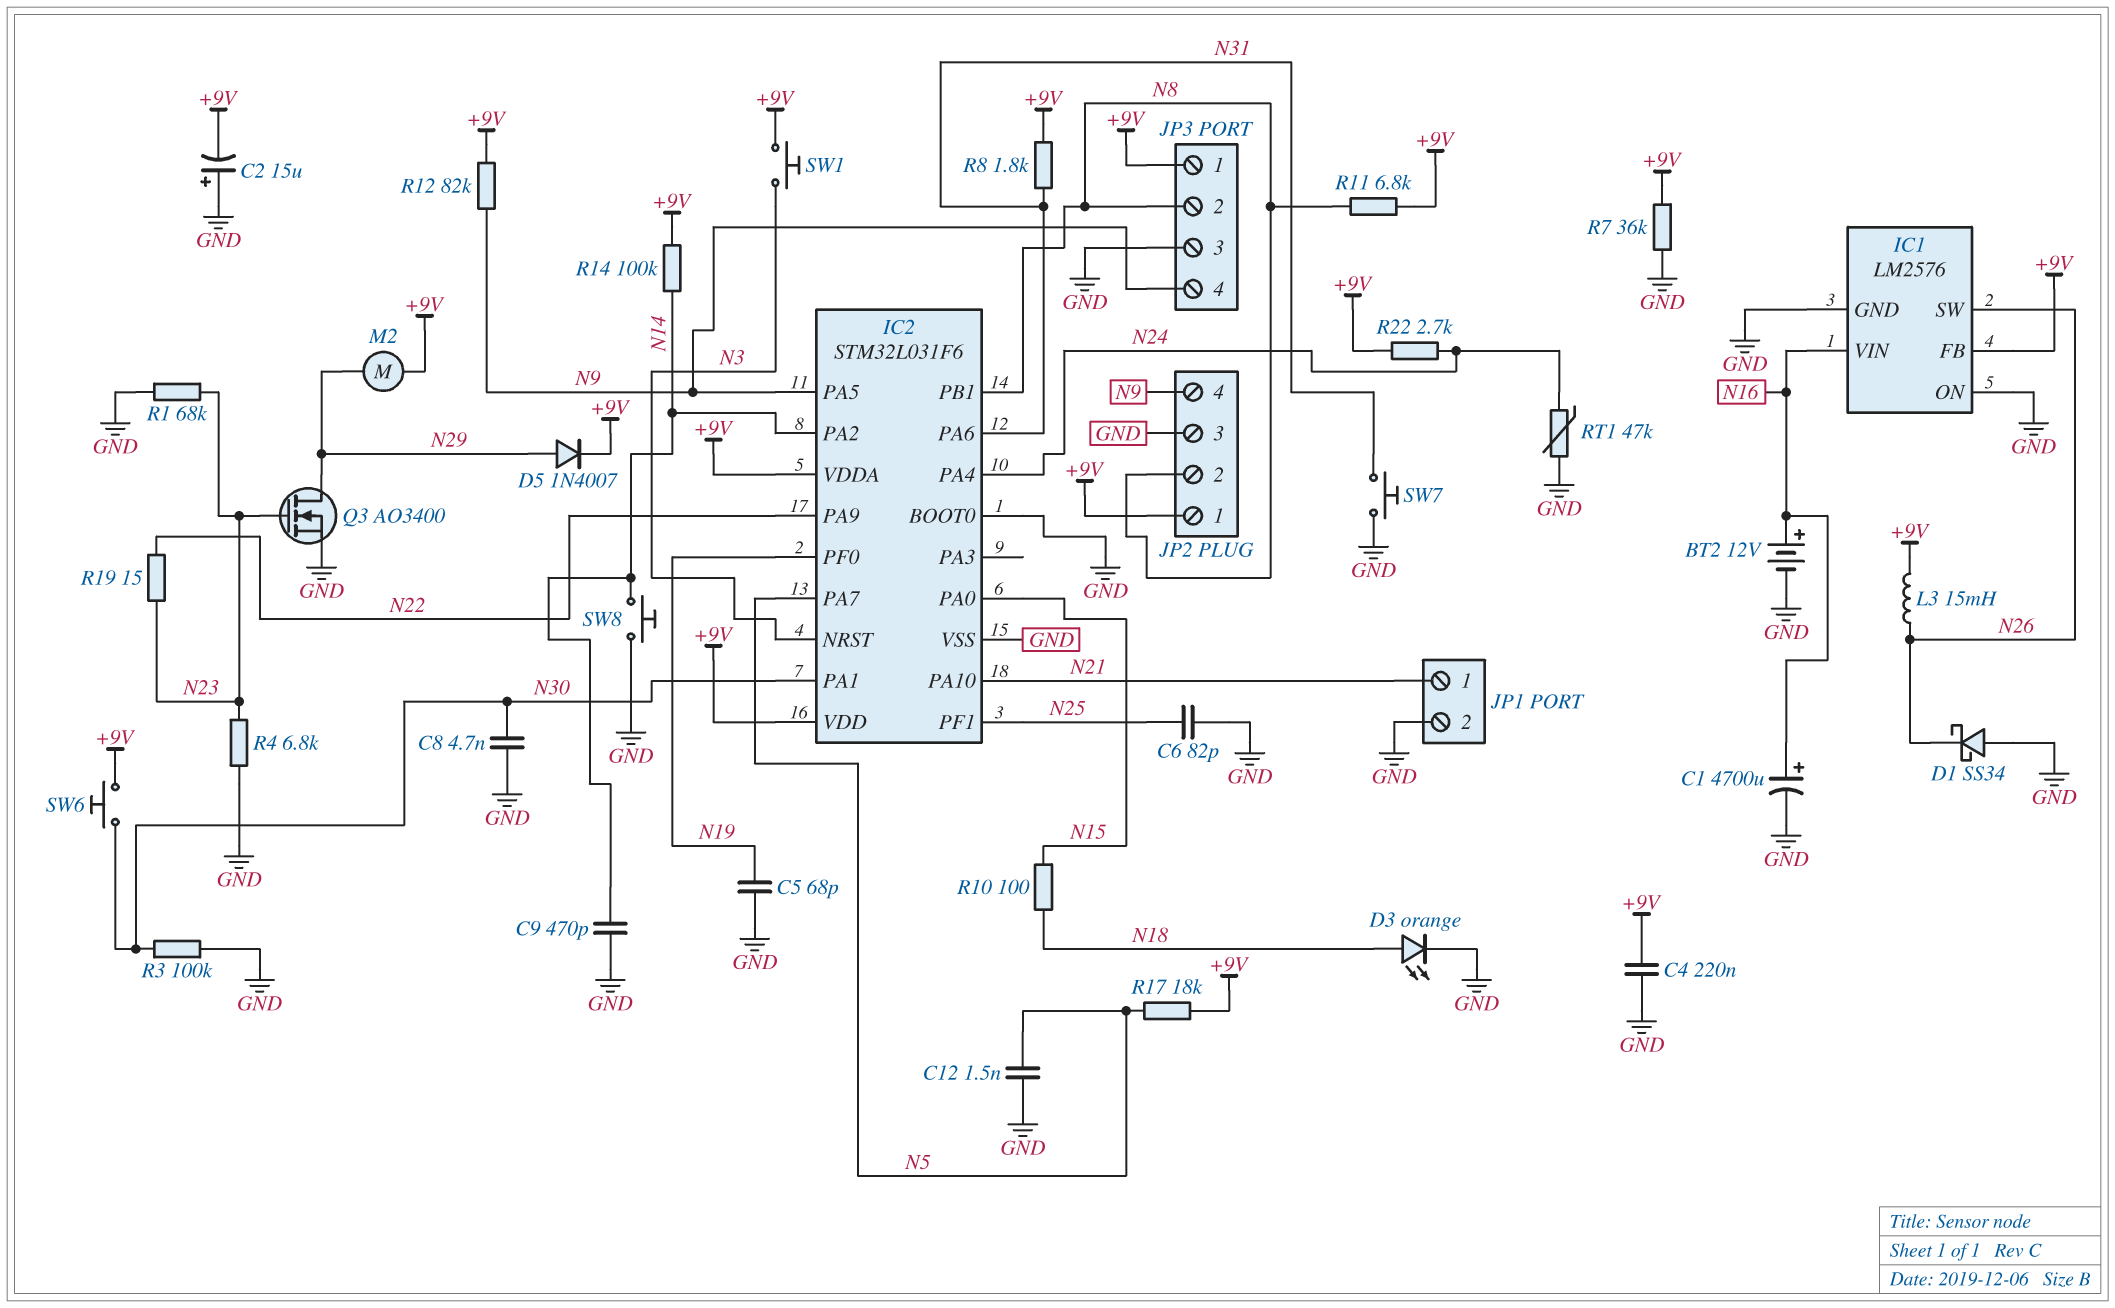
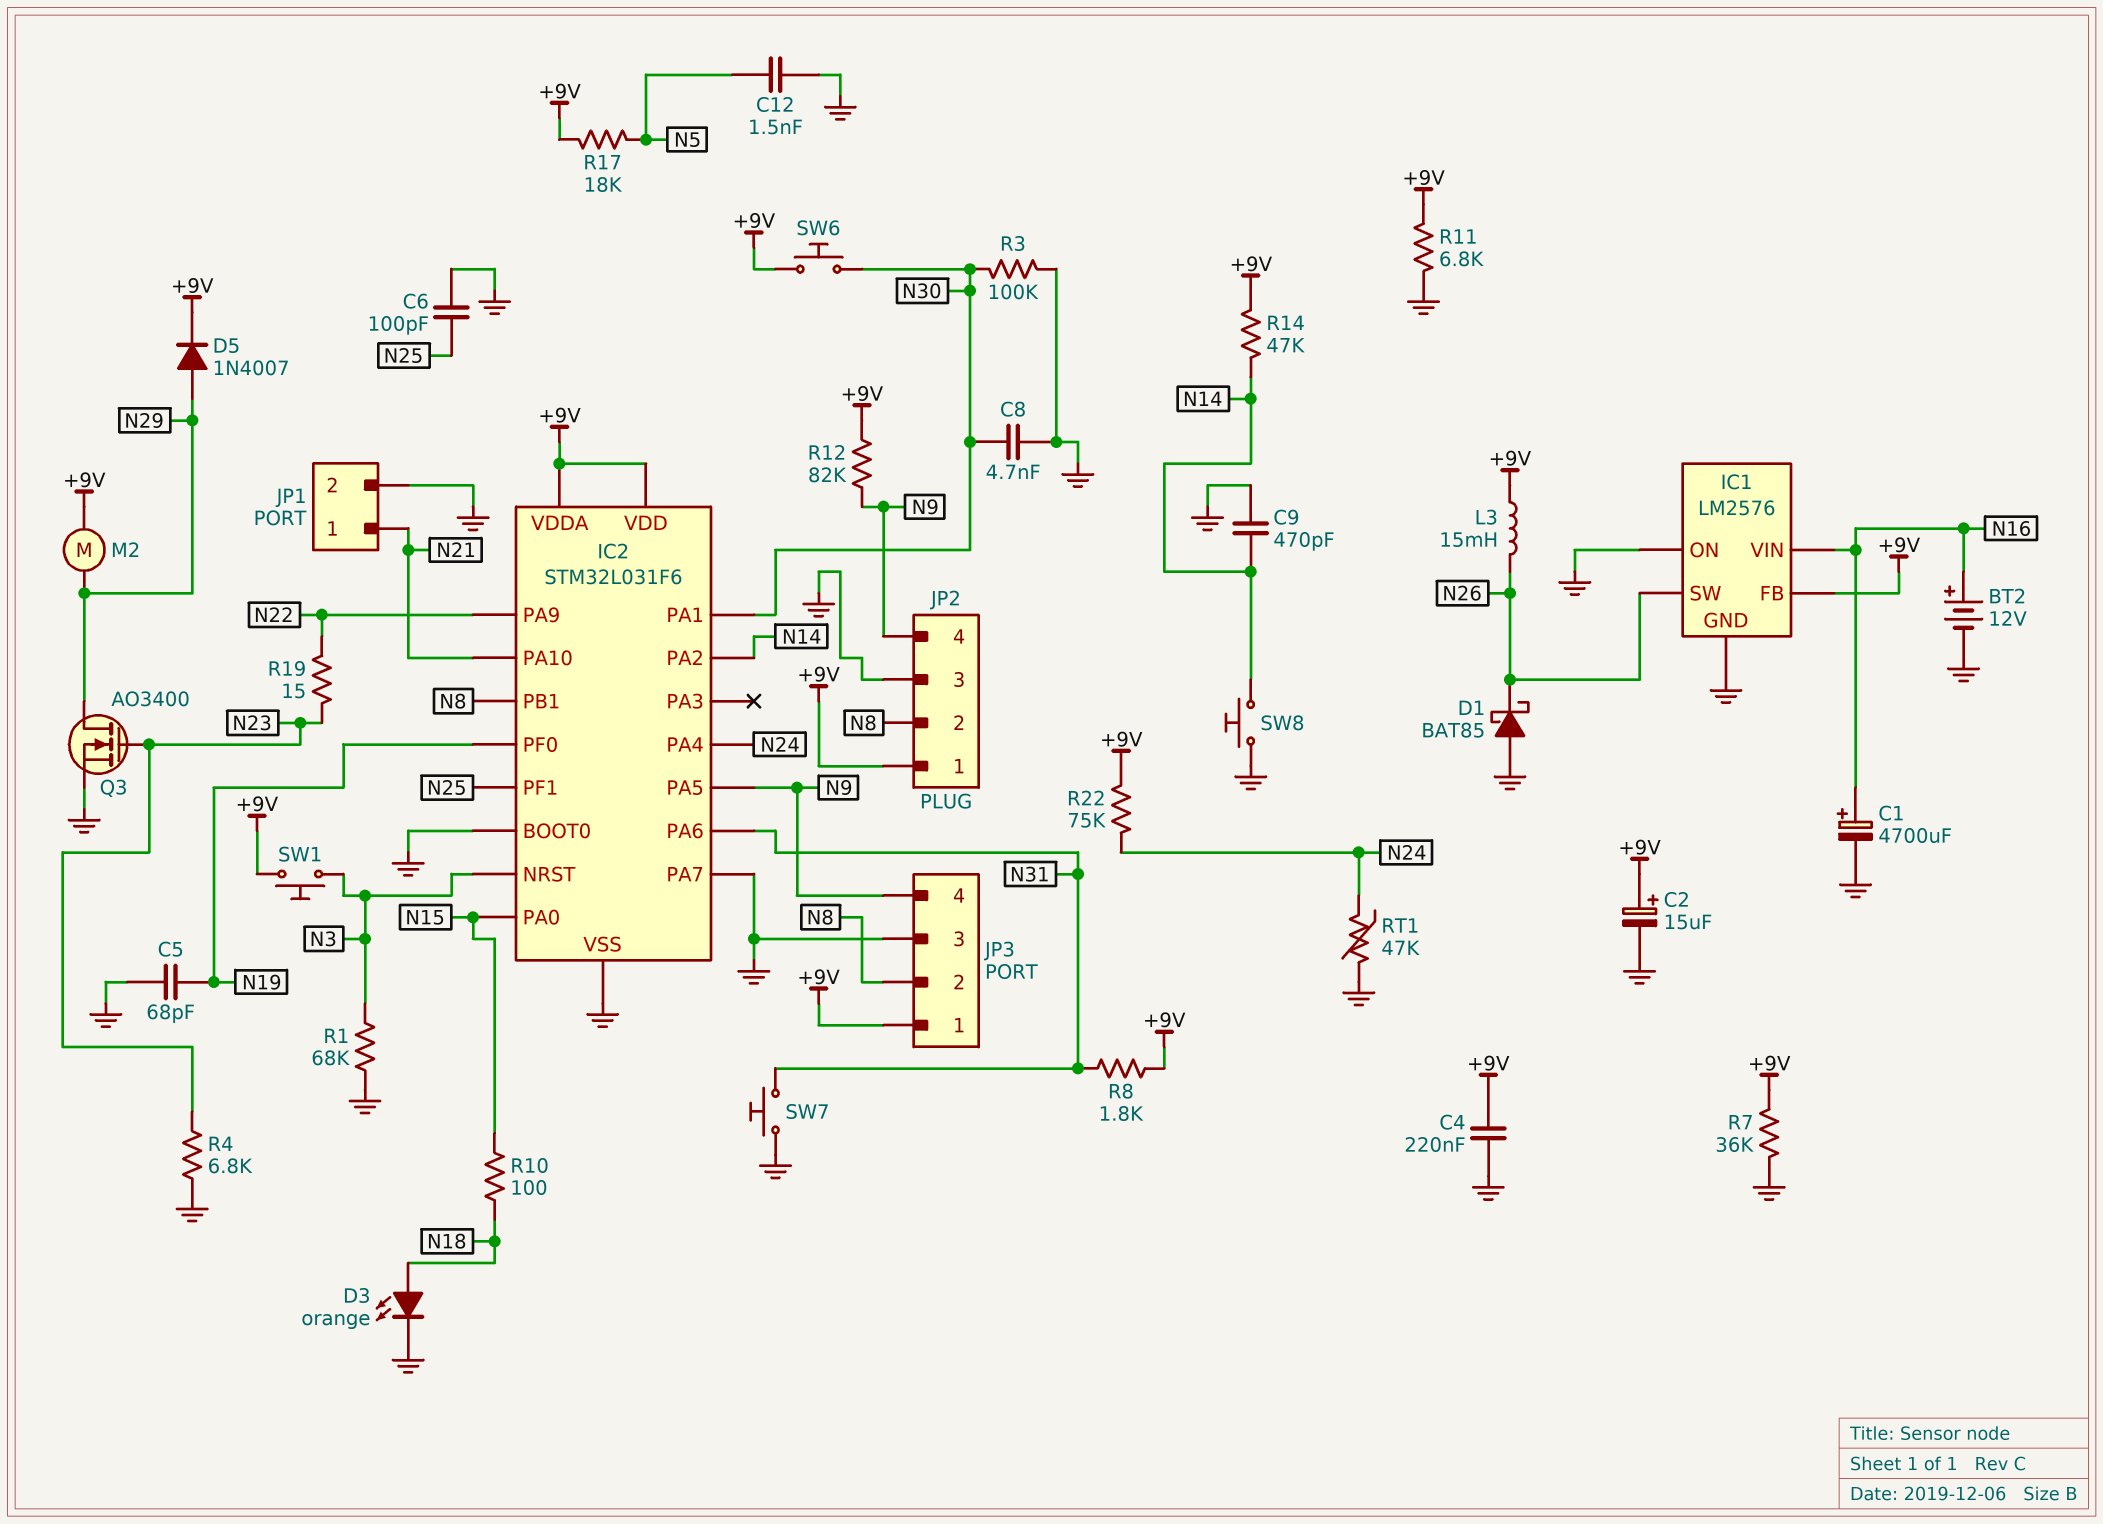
C2: 15uF (plus GND, minus +9V) -> 15uF (plus +9V, minus GND)
C6: 82pF (GND, N25) -> 100pF (GND, N25)
D1: schottky SS34 (A GND, K N26) -> schottky BAT85 (A GND, K N26)
IC2 pin PA7: N5 -> GND
R1: 68k (GND, N23) -> 68k (GND, N3)
R11: 6.8k (+9V, N8) -> 6.8k (+9V, GND)
R14: 100k (+9V, N14) -> 47k (+9V, N14)
R22: 2.7k (+9V, N24) -> 75k (+9V, N24)

